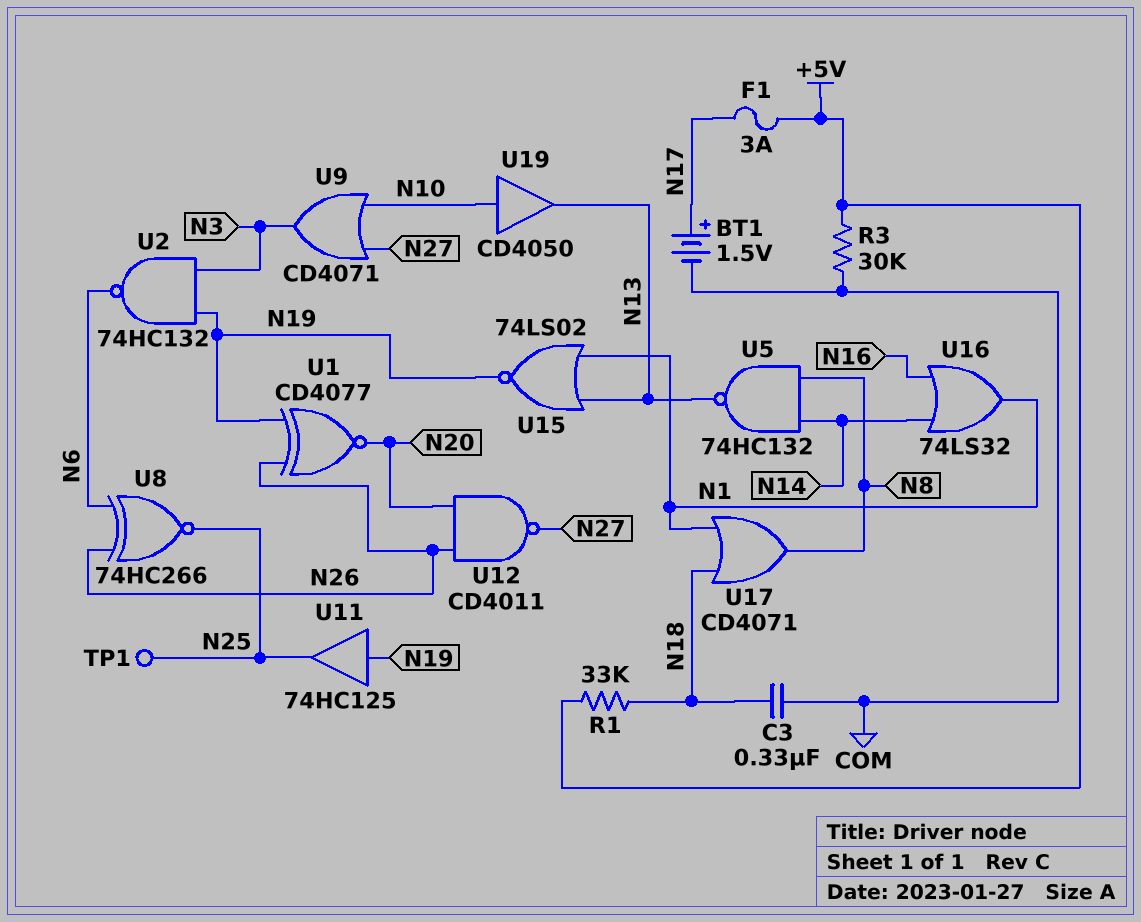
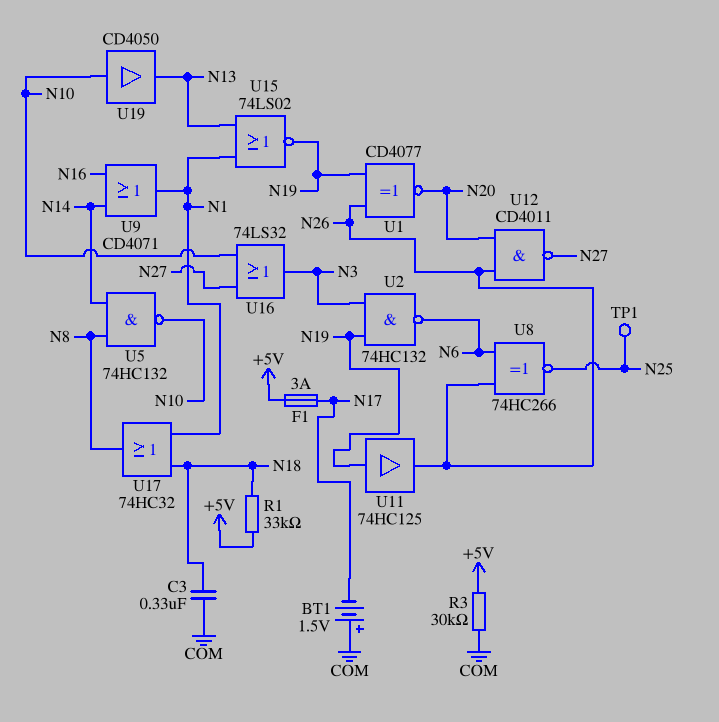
BT1: 1.5V (plus N17, minus COM) -> 1.5V (plus COM, minus N17)
U5: NAND 74HC132 (in N8, in N14, out N13) -> NAND 74HC132 (in N8, in N14, out N10)
U9: OR CD4071 (in N10, in N27, out N3) -> OR CD4071 (in N14, in N16, out N1)
U11: buffer 74HC125 (in N19, out N25) -> buffer 74HC125 (in N19, out N26)
U16: OR 74LS32 (in N14, in N16, out N1) -> OR 74LS32 (in N10, in N27, out N3)
U17: OR CD4071 (in N1, in N18, out N8) -> OR 74HC32 (in N1, in N18, out N8)

